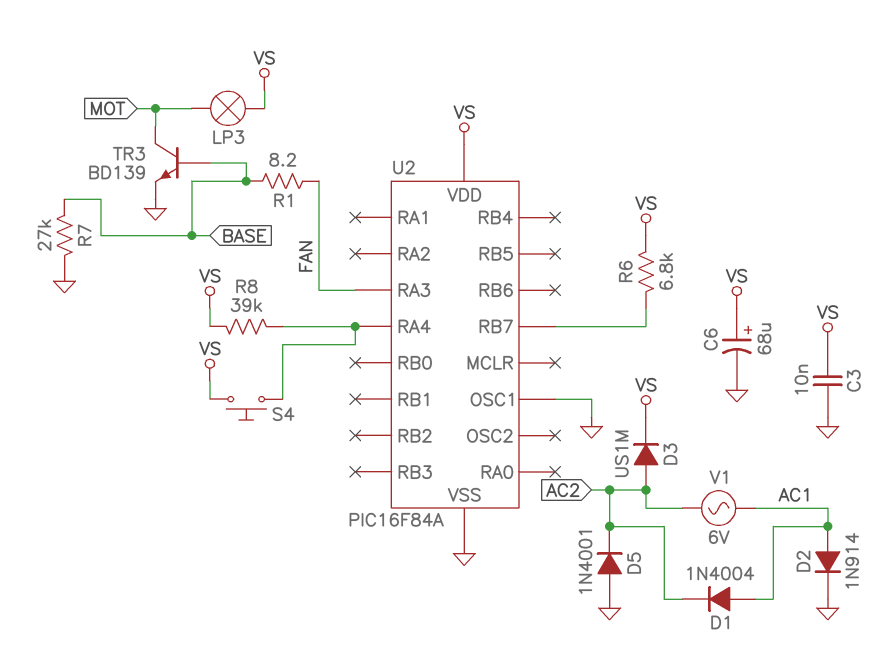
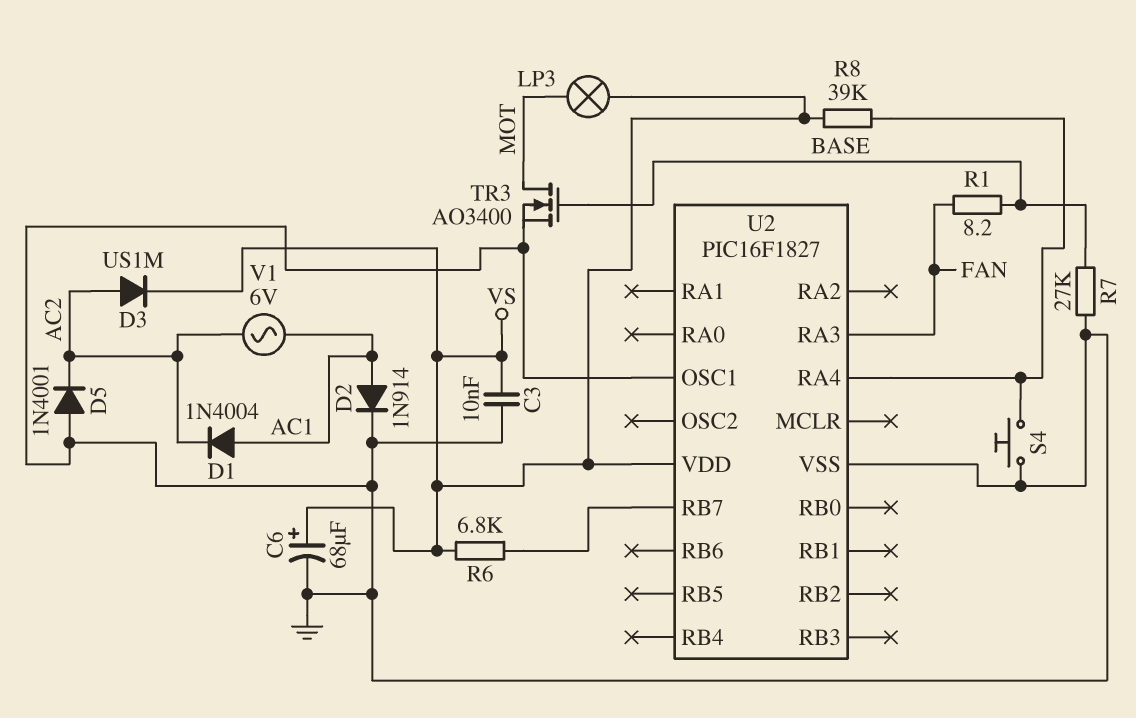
S4: button (U2/RA4, VS) -> button (GND, U2/RA4)
TR3: NPN BD139 (B BASE, C MOT, E GND) -> NMOS AO3400 (G BASE, D MOT, S GND)
U2: PIC16F84A -> PIC16F1827

